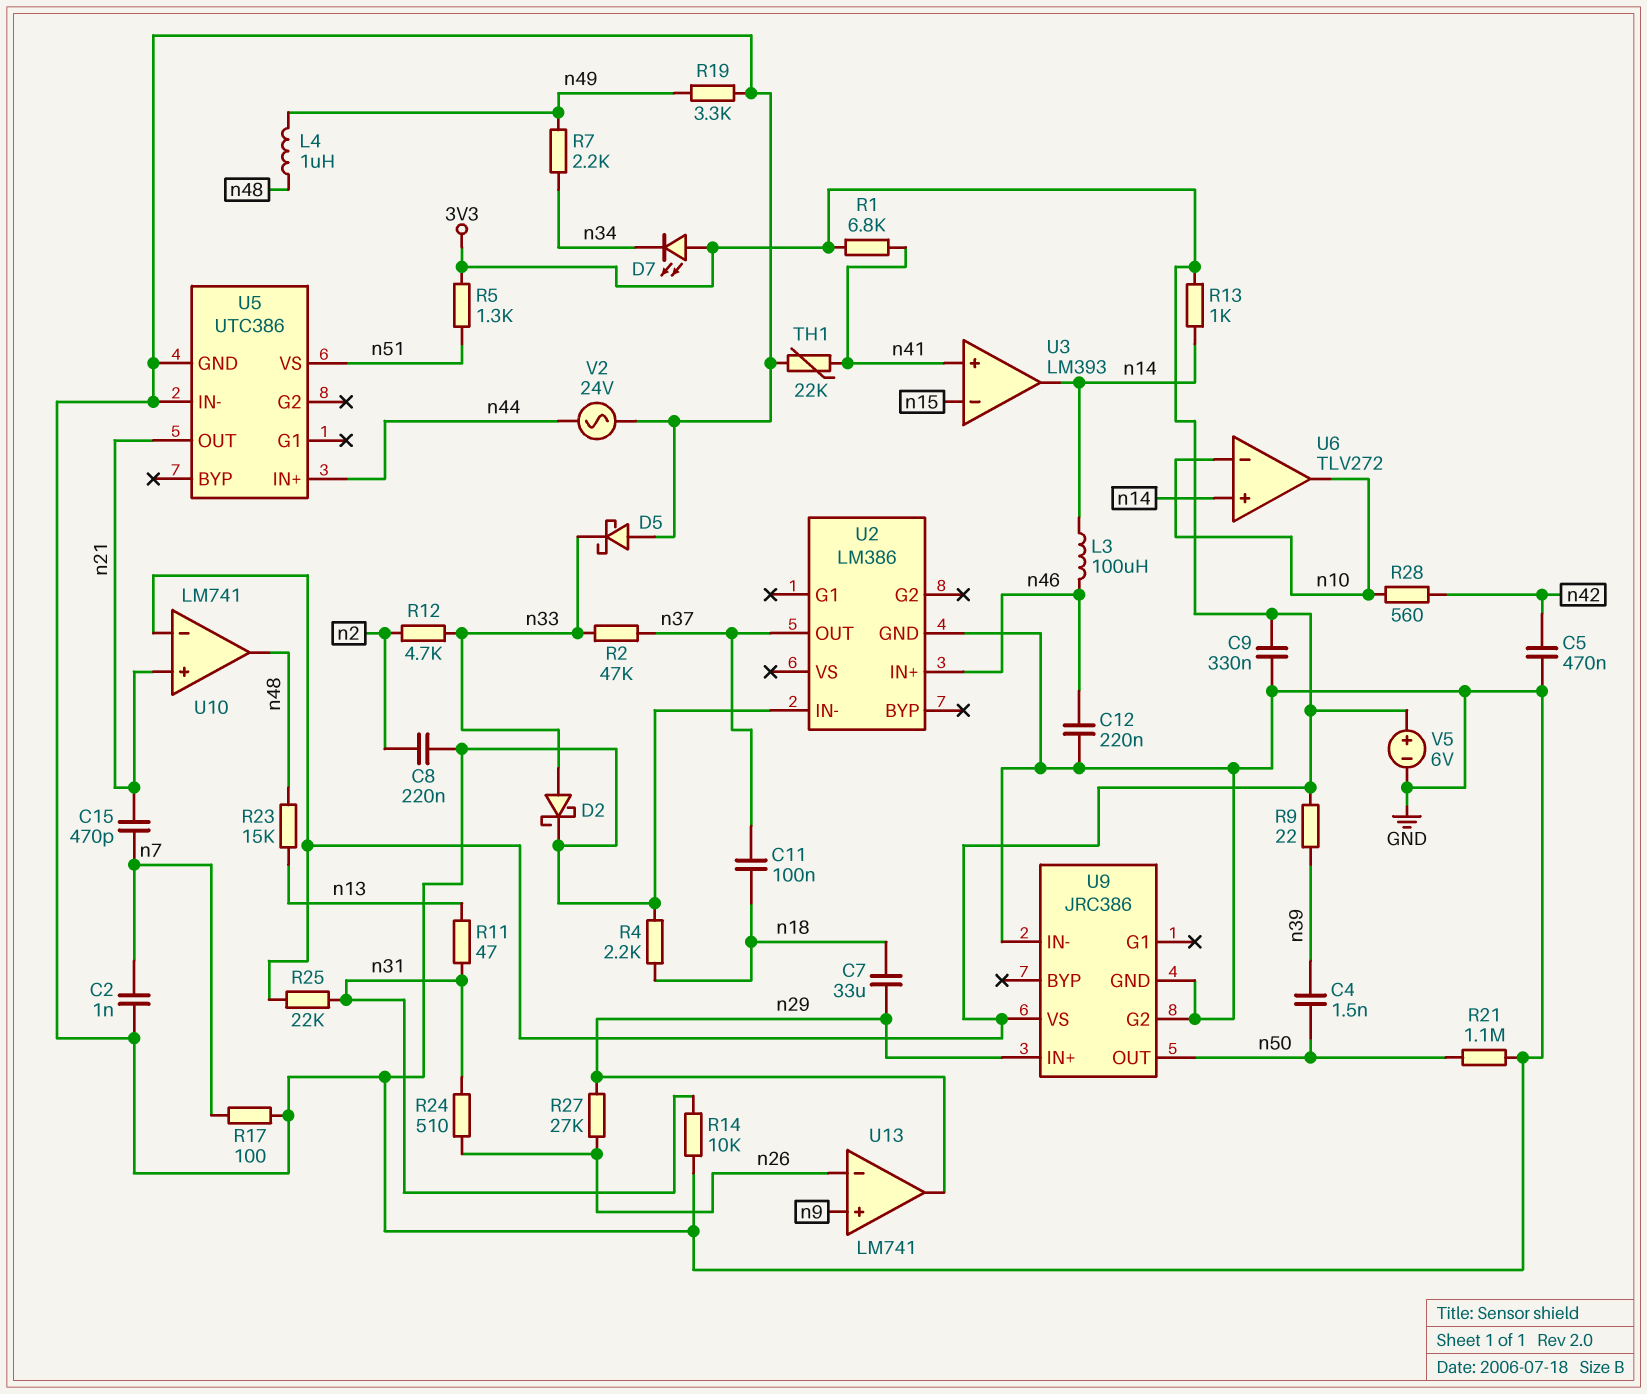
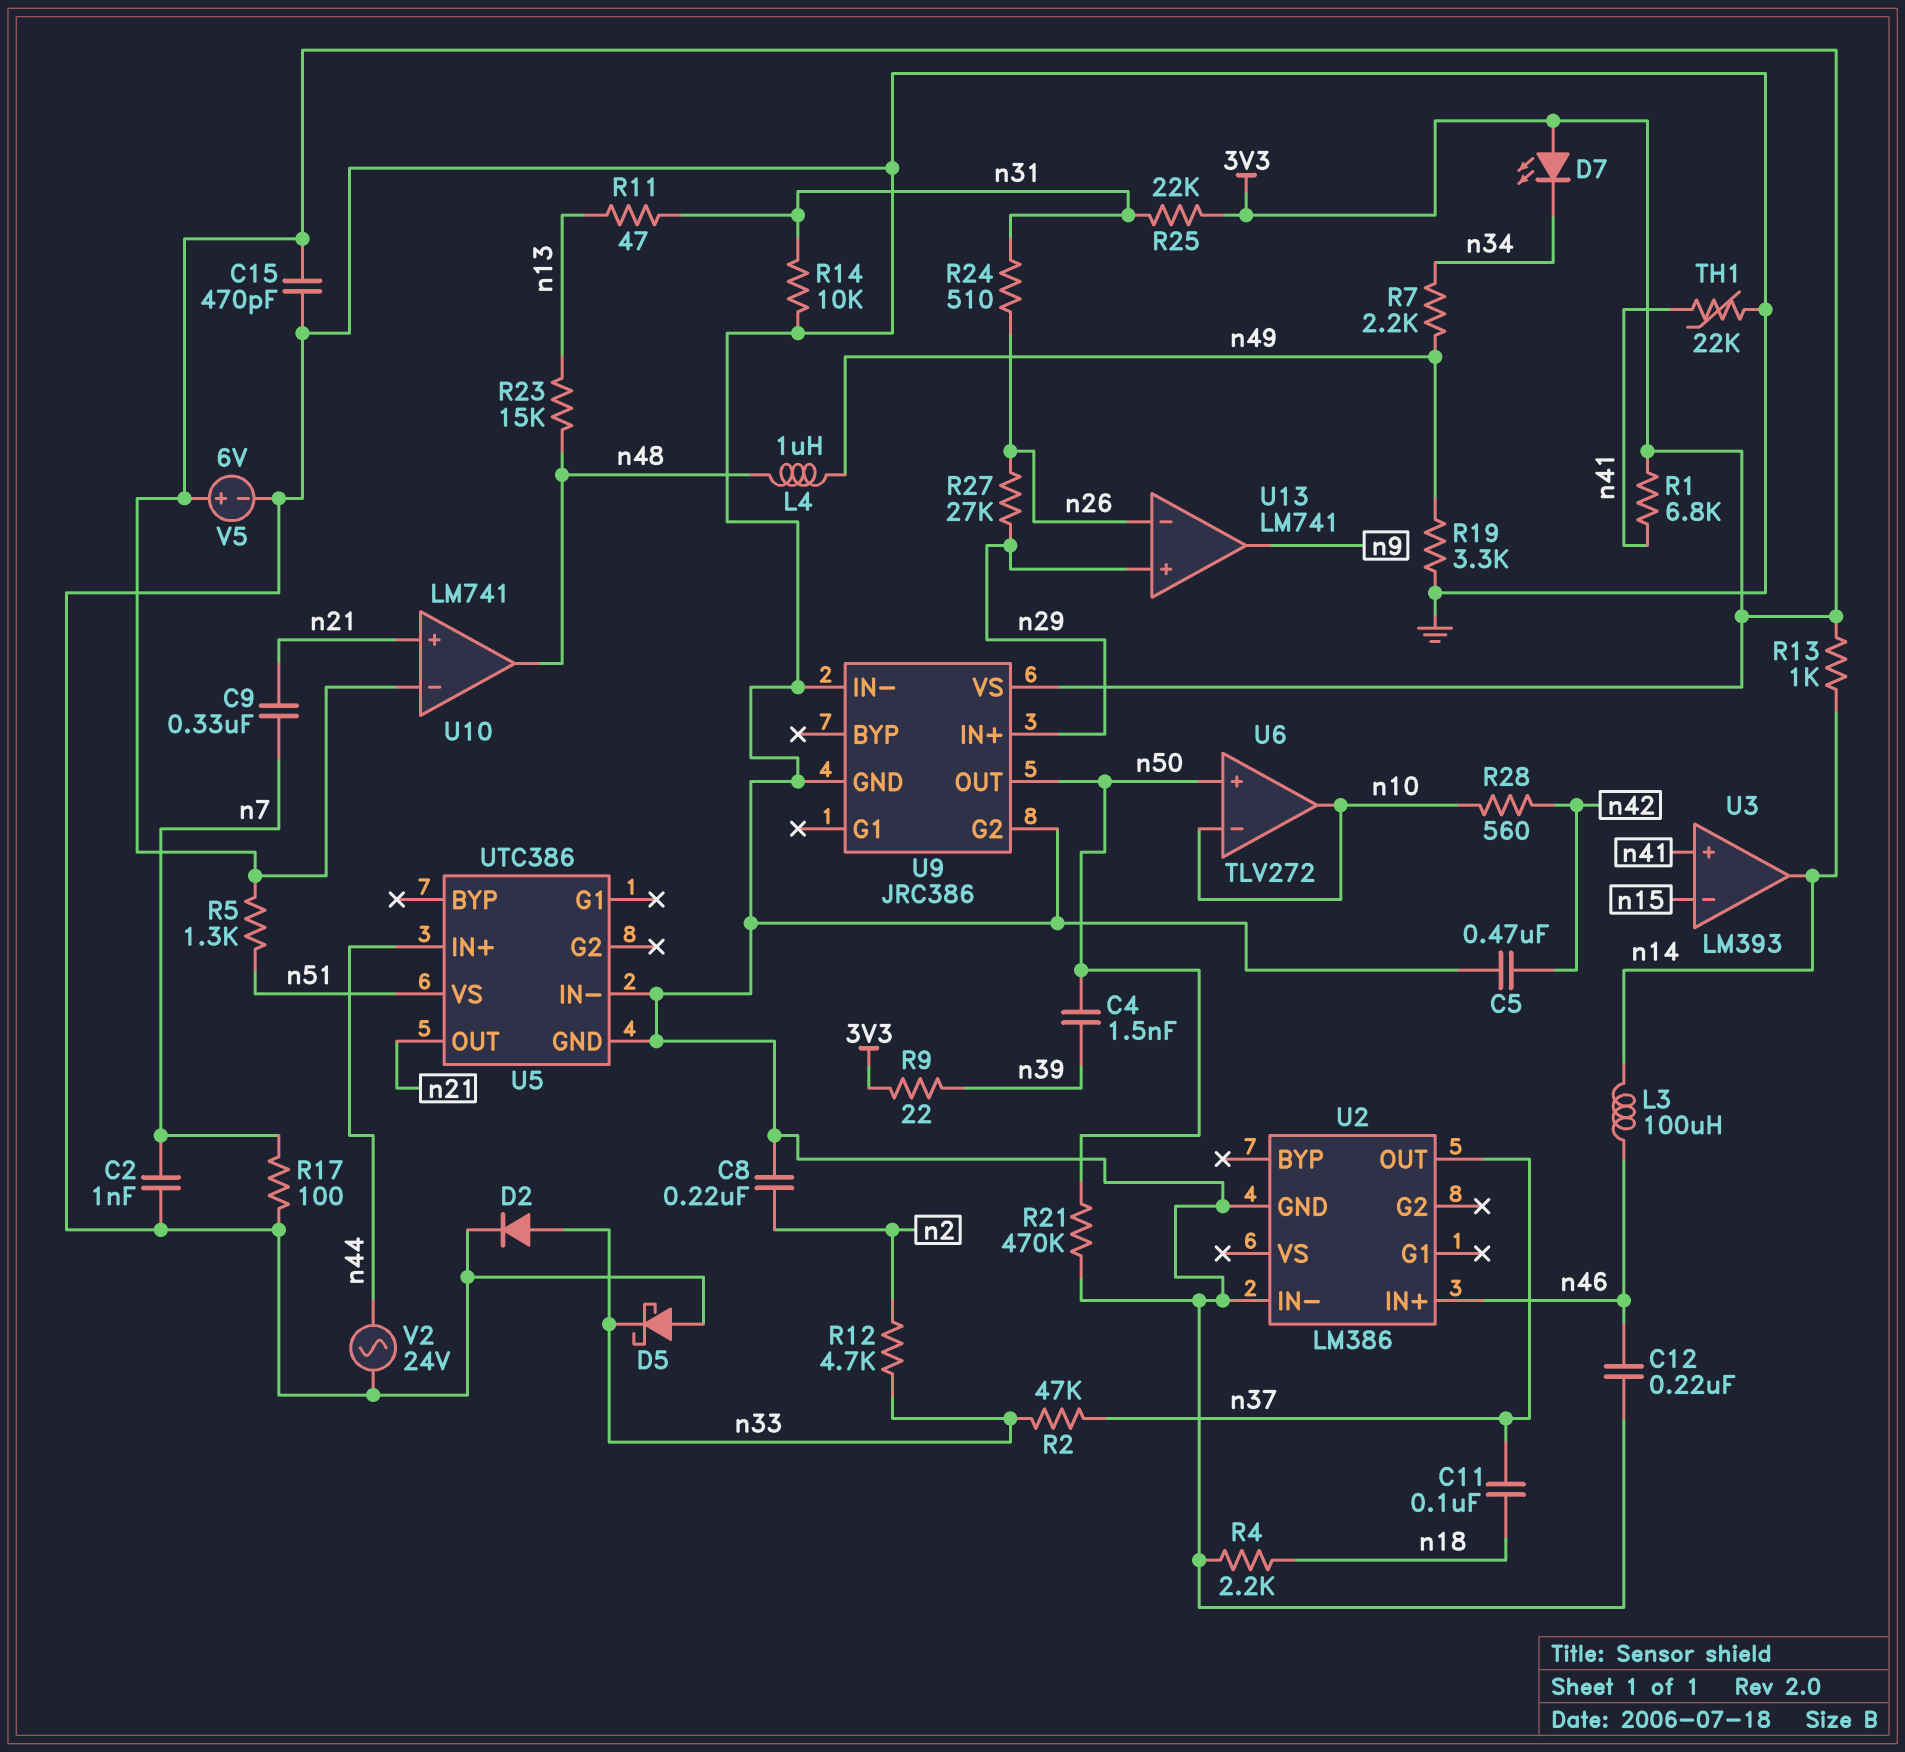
C7: 33uF (n18, n29) -> none
C9: 330nF (3V3, GND) -> 330nF (n7, n21)
C15: 470pF (n7, n21) -> 470pF (3V3, GND)
D2: schottky (A n33, K GND) -> diode (A n33, K GND)
R21: 1.1M (GND, n50) -> 470k (GND, n50)
U6 pin in+: n14 -> n50
U13 pin in+: n9 -> n29
U13 pin out: n29 -> n9

